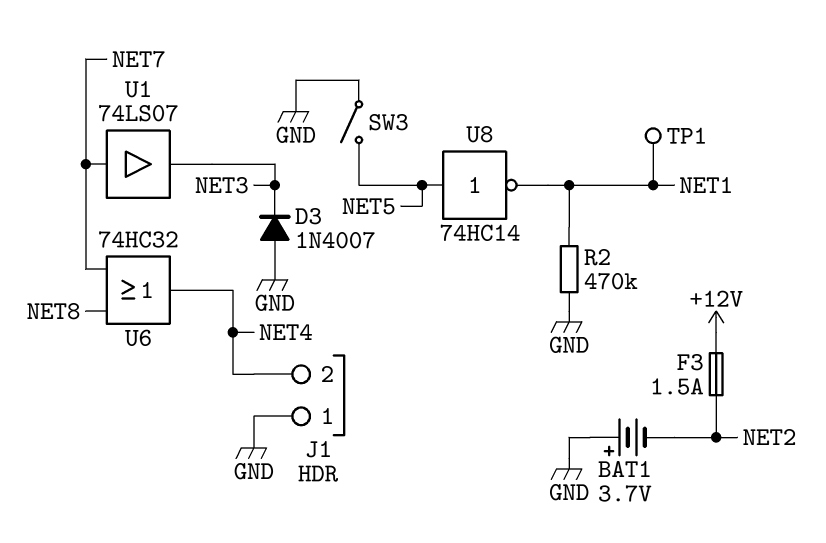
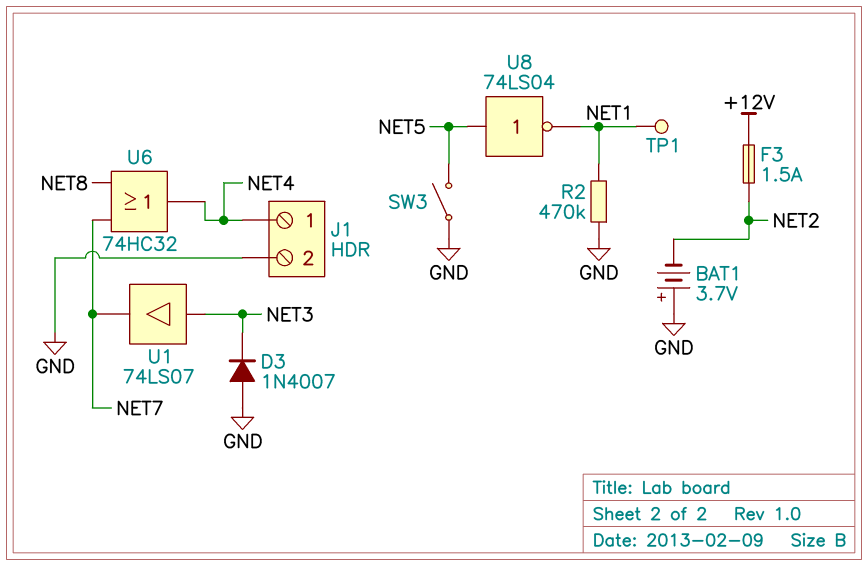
J1 pin 1: GND -> NET4
J1 pin 2: NET4 -> GND
U1: buffer 74LS07 (in NET7, out NET3) -> buffer 74LS07 (in NET3, out NET7)
U8: NOT 74HC14 (in NET5, out NET1) -> NOT 74LS04 (in NET5, out NET1)

